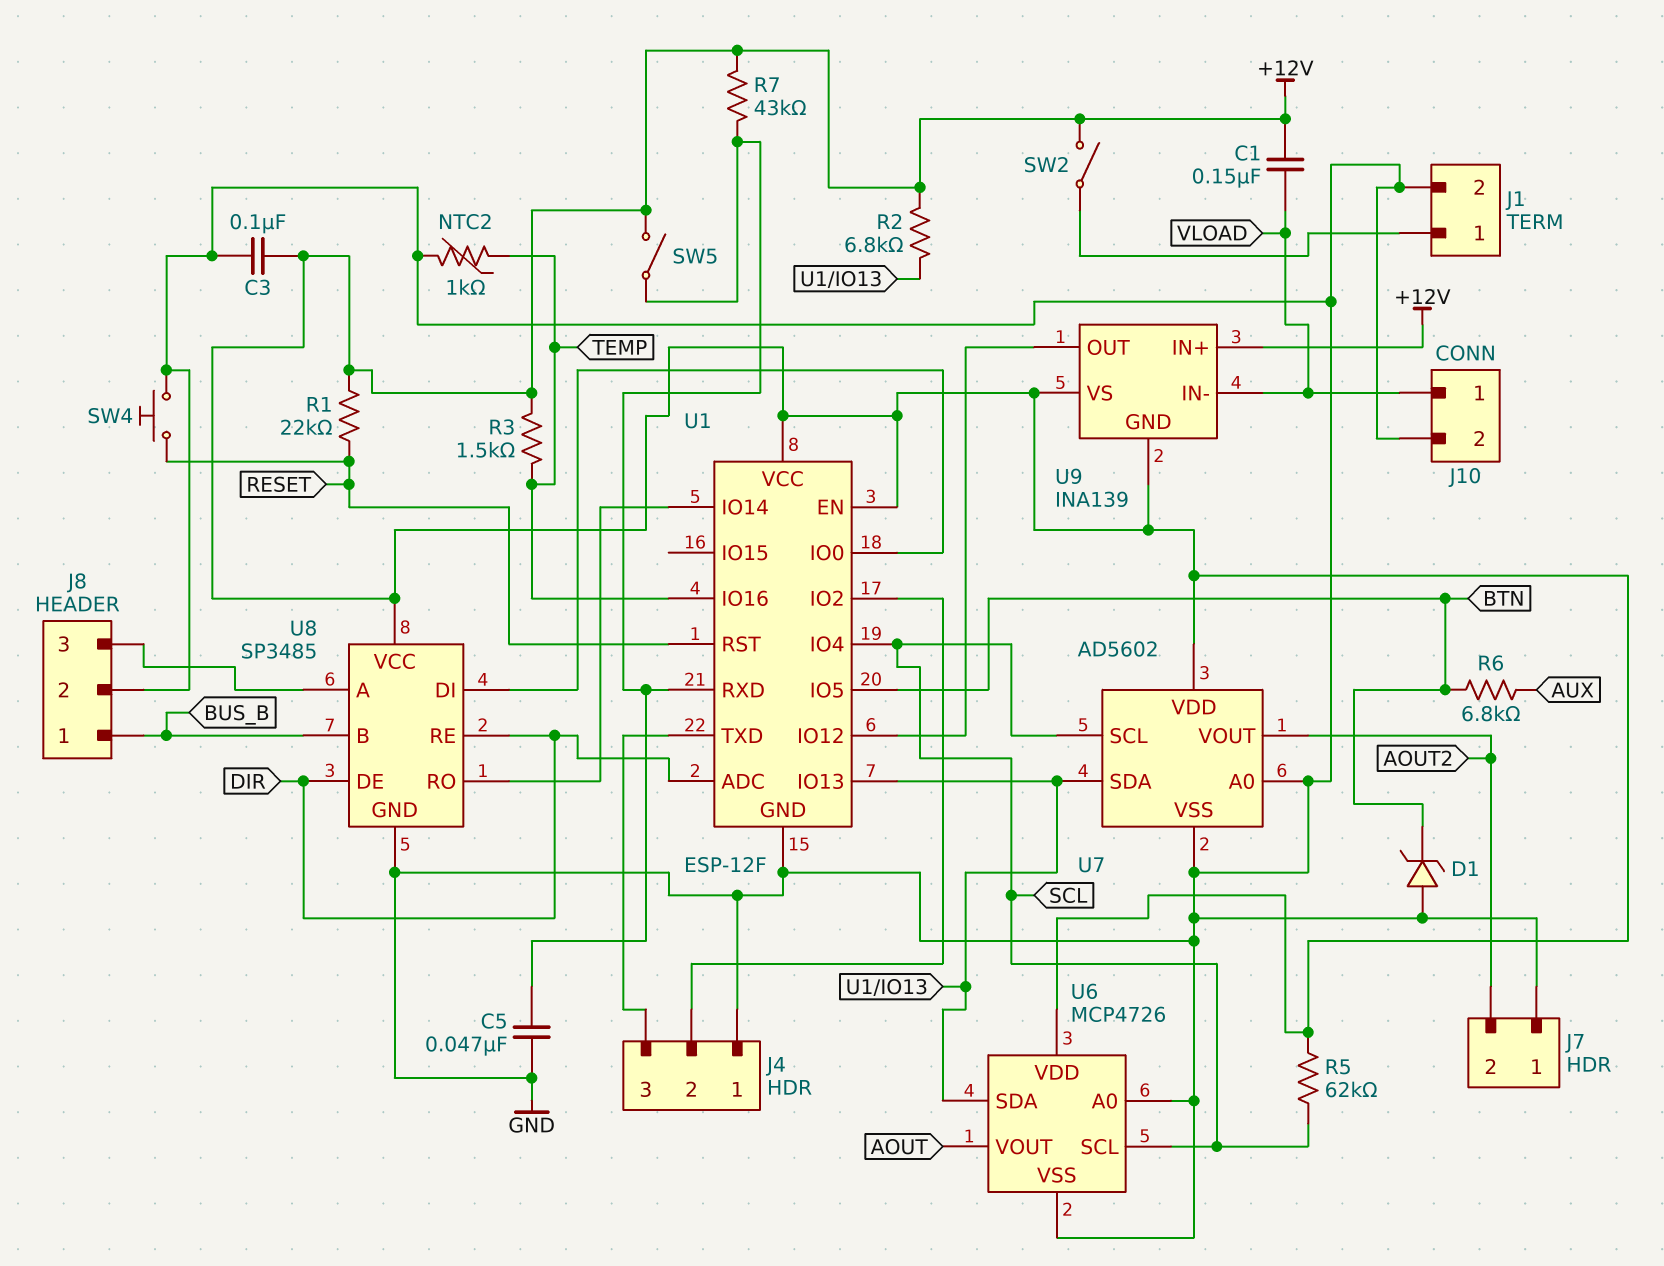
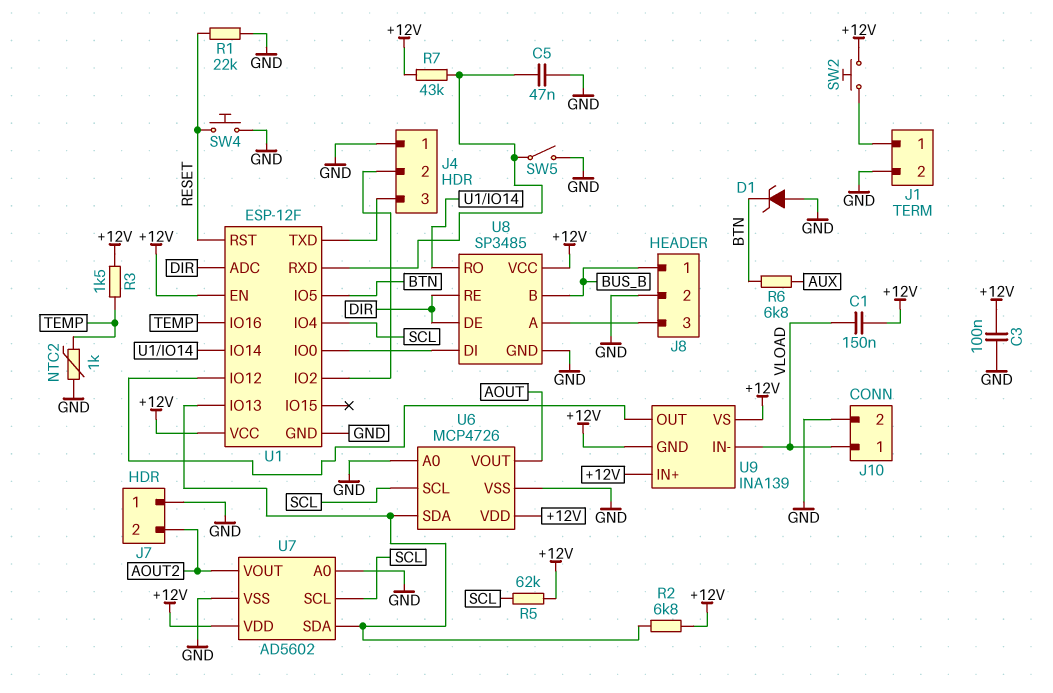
R1: 22k (+12V, RESET) -> 22k (GND, RESET)
SW2: switch (+12V, J1/1) -> button (+12V, J1/1)
SW5: switch (+12V, U1/RXD) -> switch (GND, U1/RXD)

